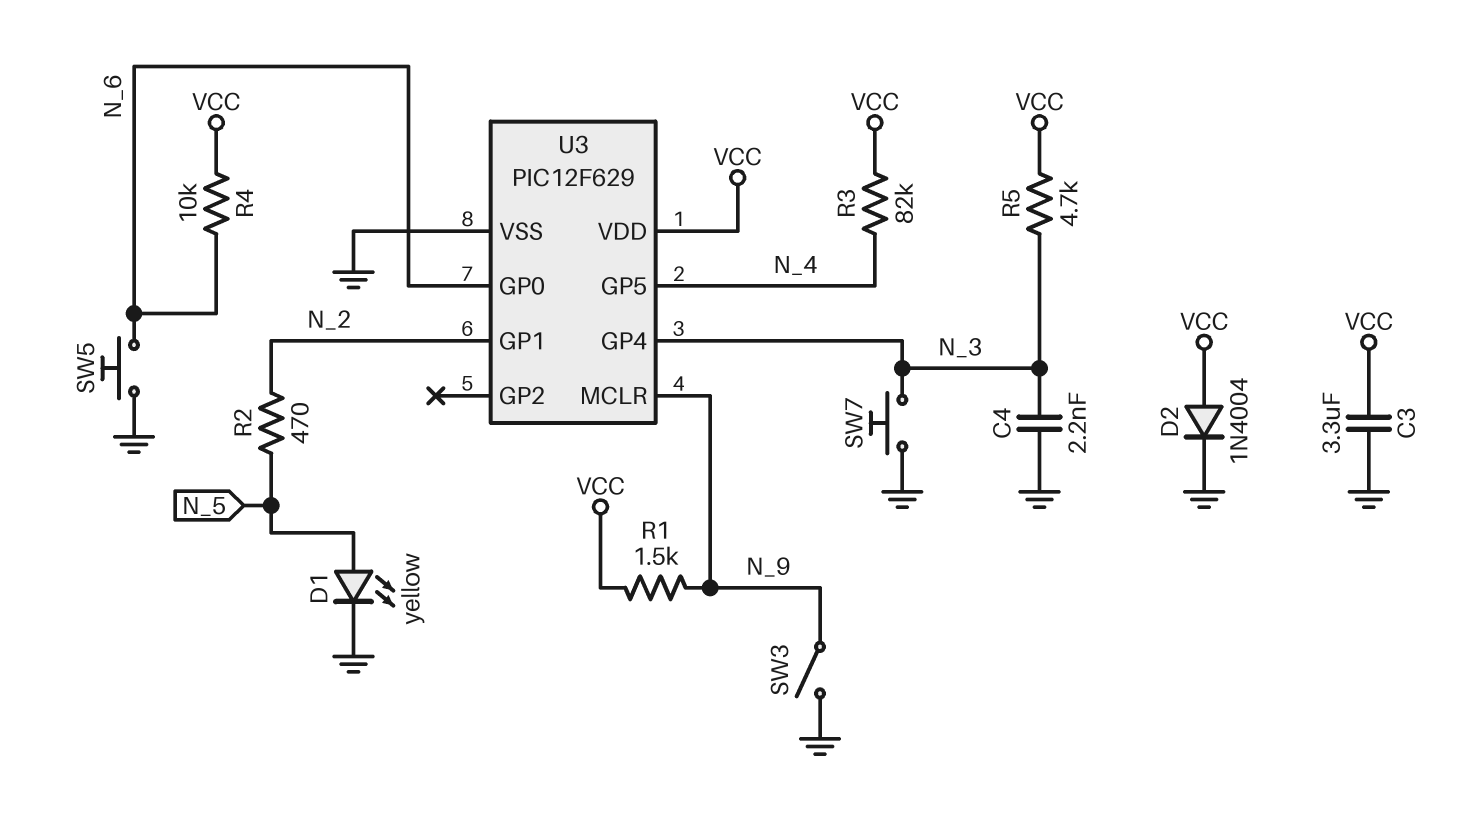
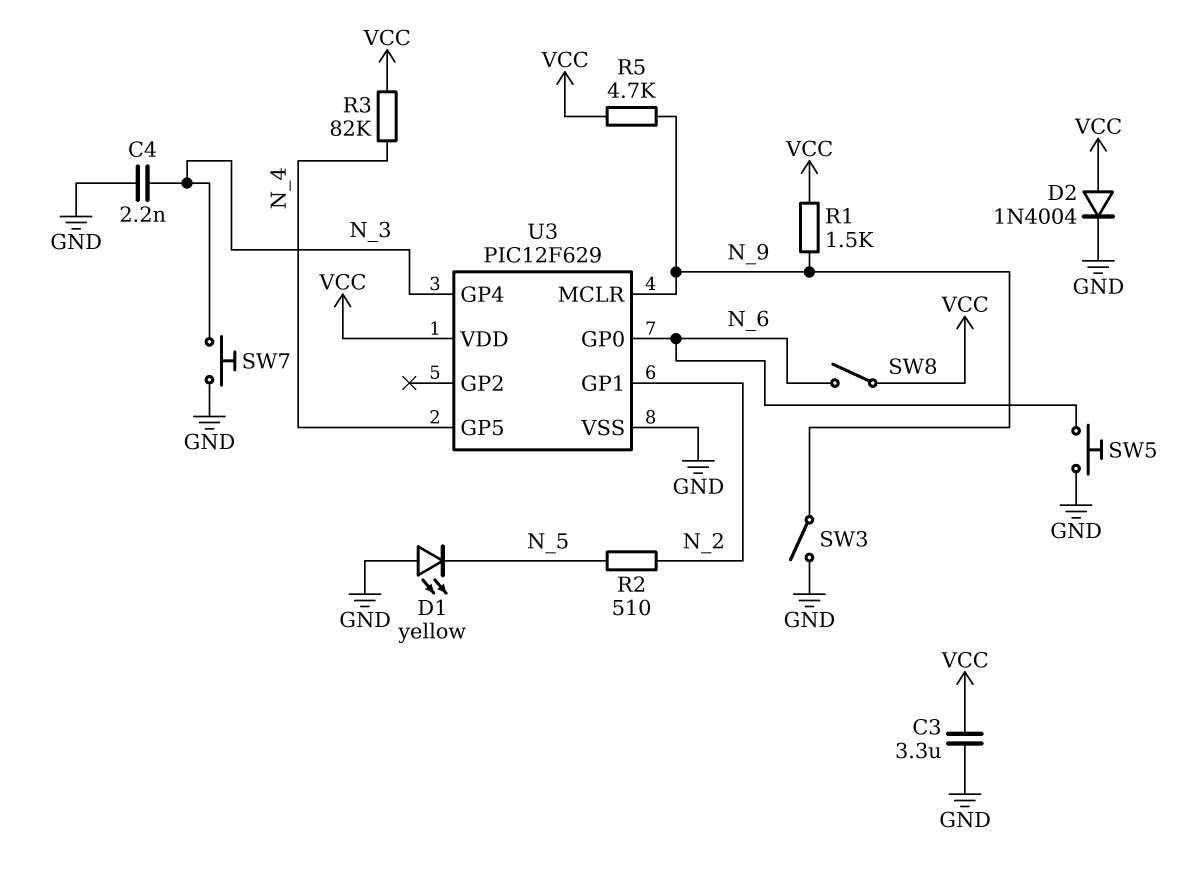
D1: LED yellow (A N_5, K GND) -> LED yellow (A GND, K N_5)
R2: 470 (N_2, N_5) -> 510 (N_2, N_5)
R4: 10k (N_6, VCC) -> none
R5: 4.7k (N_3, VCC) -> 4.7k (N_9, VCC)
SW8: none -> switch (N_6, VCC)

